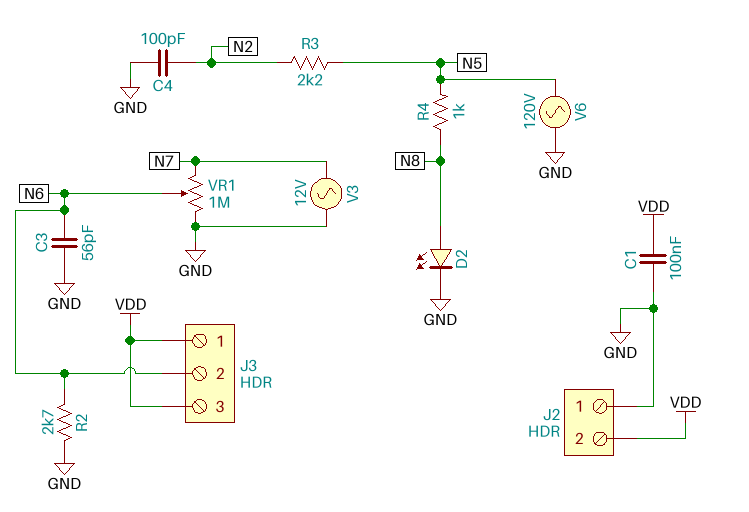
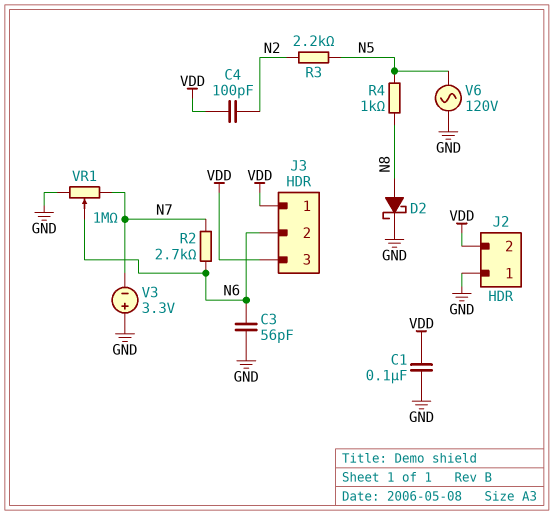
C4: 100pF (GND, N2) -> 100pF (N2, VDD)
D2: LED (A N8, K GND) -> schottky (A N8, K GND)
R2: 2.7k (GND, N6) -> 2.7k (N6, N7)
V3: AC 12V (GND, N7) -> 3.3V (plus GND, minus N7)

